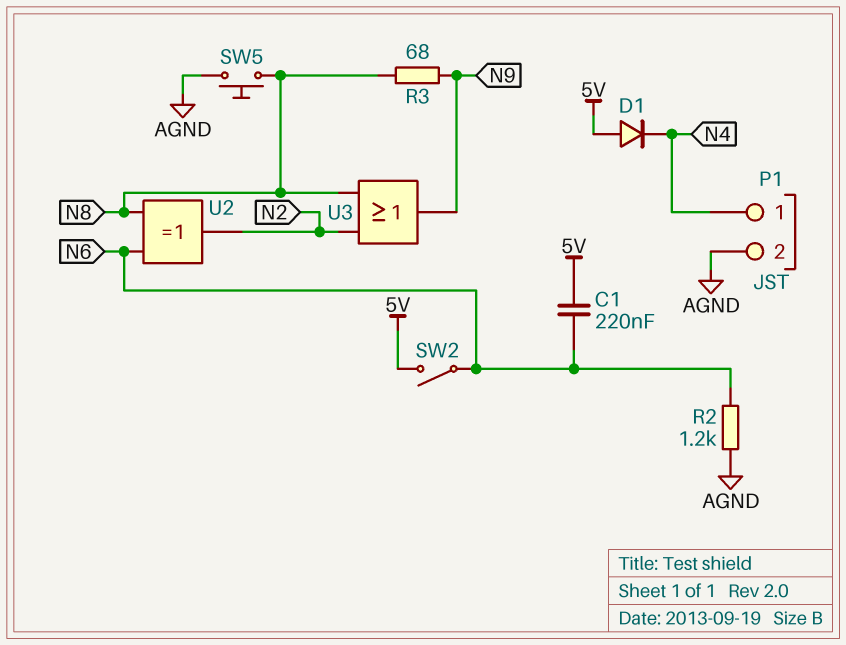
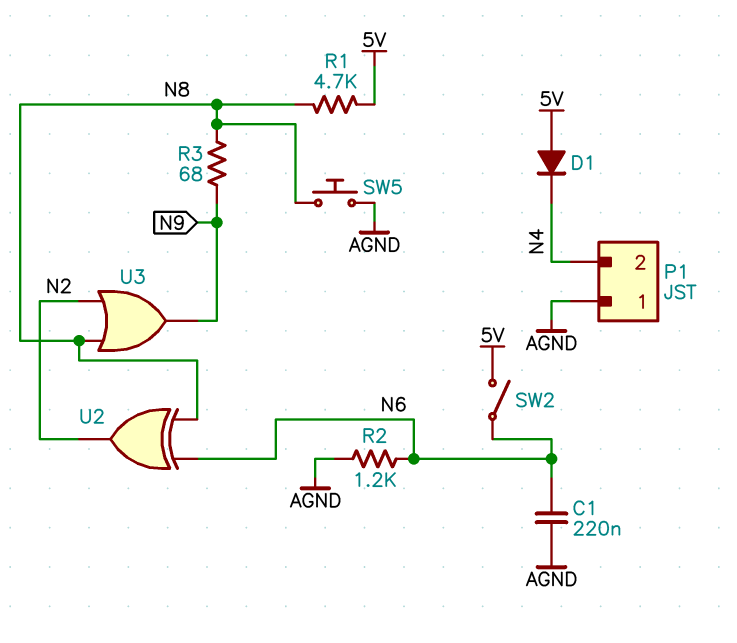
C1: 220nF (5V, N6) -> 220nF (AGND, N6)
P1 pin 1: N4 -> AGND
P1 pin 2: AGND -> N4
R1: none -> 4.7k (5V, N8)

